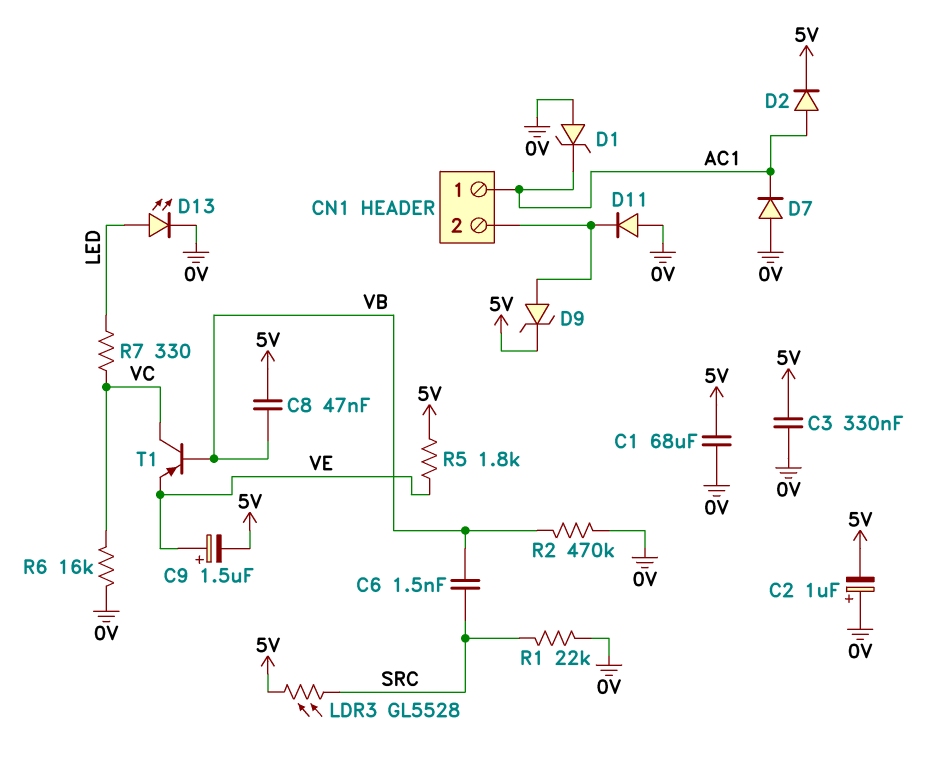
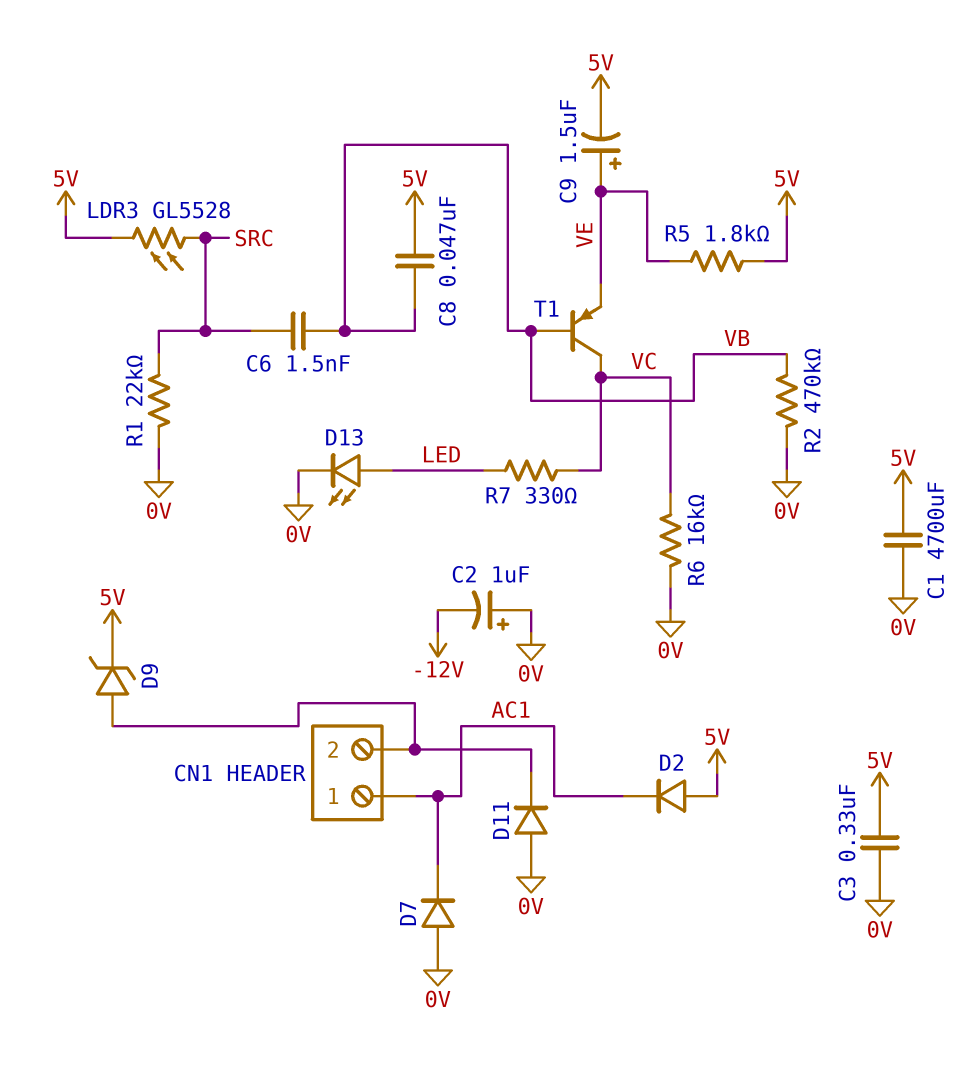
C1: 68uF (0V, 5V) -> 4700uF (0V, 5V)
C2: 1uF (plus 0V, minus 5V) -> 1uF (plus 0V, minus -12V)
D1: zener (A 0V, K AC1) -> none
D2: diode (A AC1, K 5V) -> diode (A 5V, K AC1)

